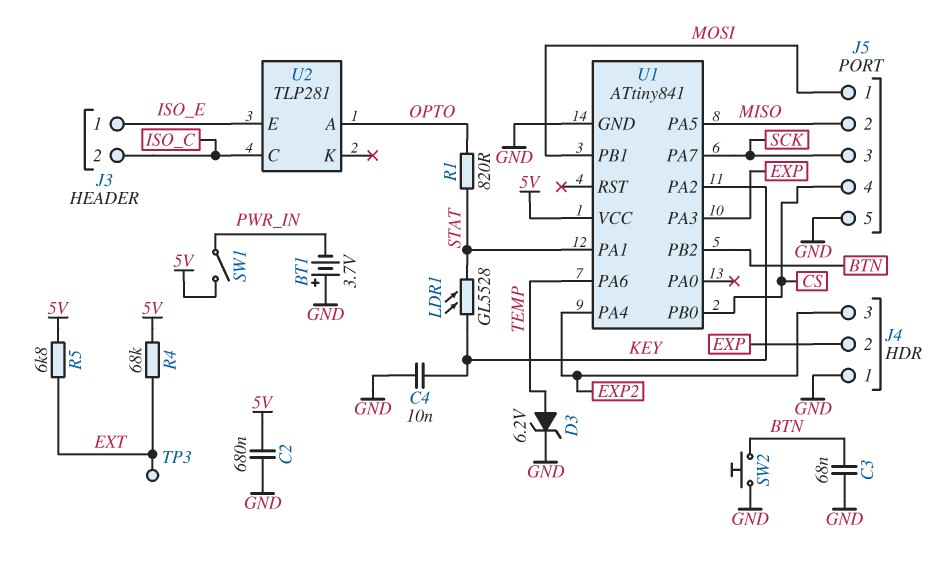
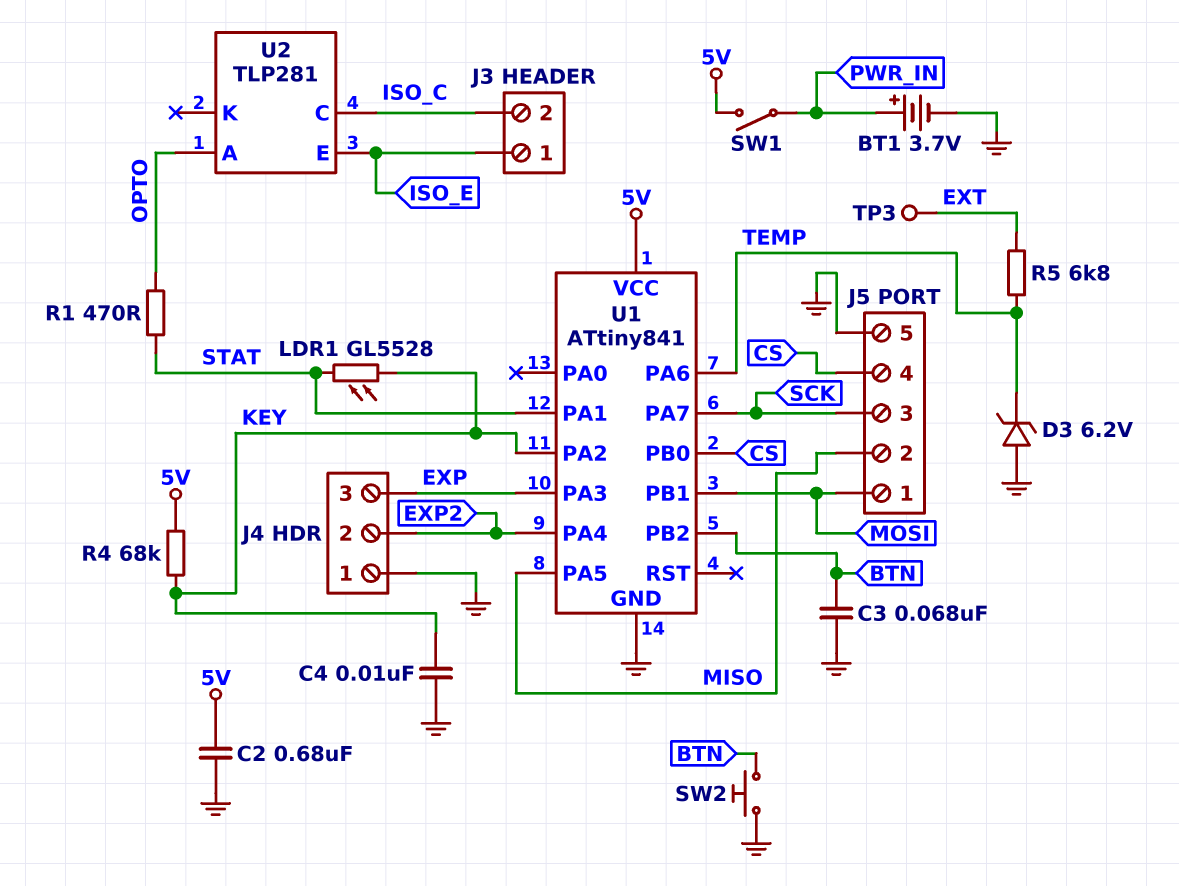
BT1: 3.7V (plus GND, minus PWR_IN) -> 3.7V (plus PWR_IN, minus GND)
D3: zener 6.2V (A TEMP, K GND) -> zener 6.2V (A GND, K TEMP)
J4 pin 2: EXP -> EXP2
J4 pin 3: EXP2 -> EXP
R1: 820 (OPTO, STAT) -> 470 (OPTO, STAT)
R4: 68k (5V, EXT) -> 68k (5V, KEY)
R5: 6.8k (5V, EXT) -> 6.8k (EXT, TEMP)

